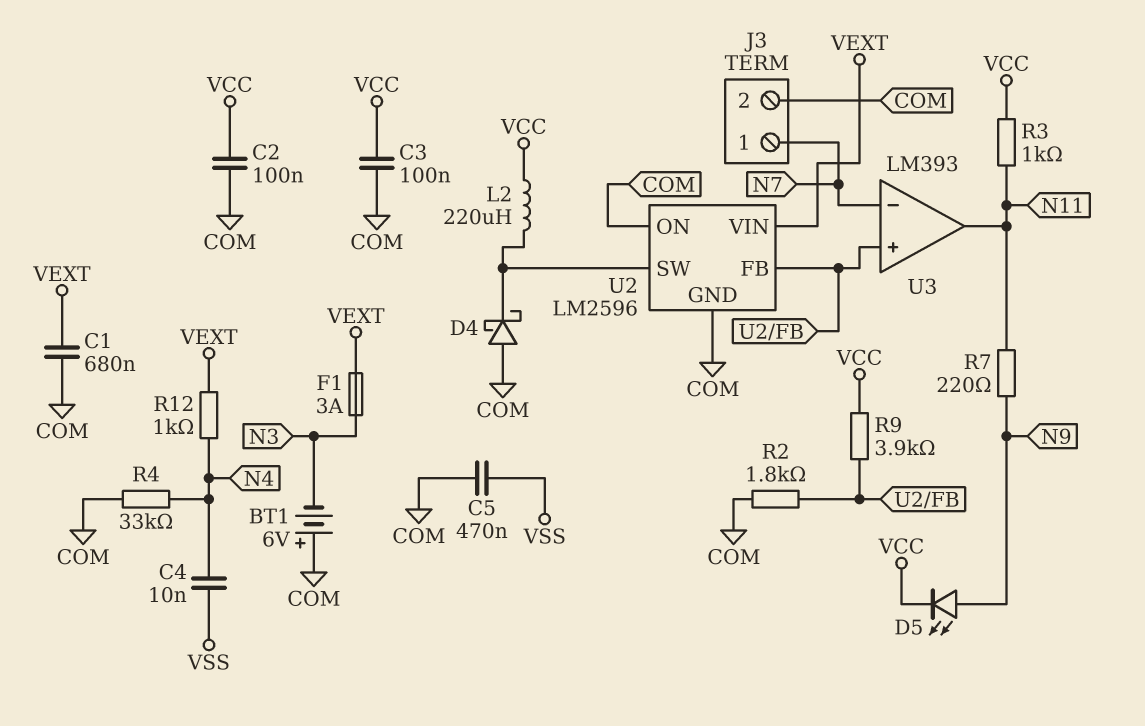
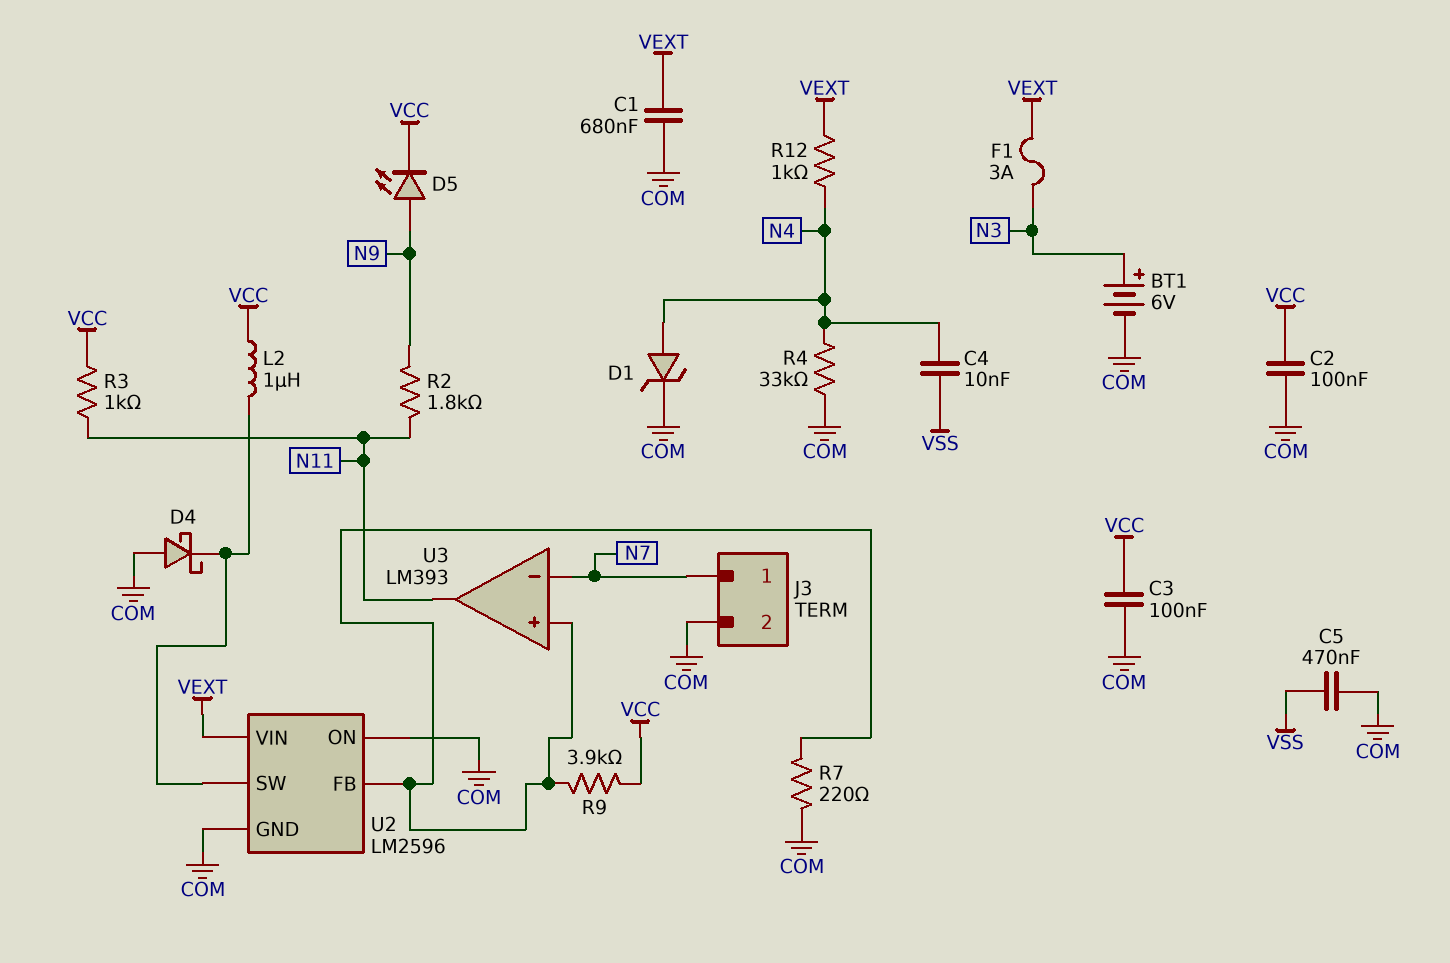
BT1: 6V (plus COM, minus N3) -> 6V (plus N3, minus COM)
D1: none -> zener (A N4, K COM)
L2: 220uH (U2/SW, VCC) -> 1uH (U2/SW, VCC)
R2: 1.8k (COM, U2/FB) -> 1.8k (N9, N11)
R7: 220 (N9, N11) -> 220 (COM, U2/FB)

